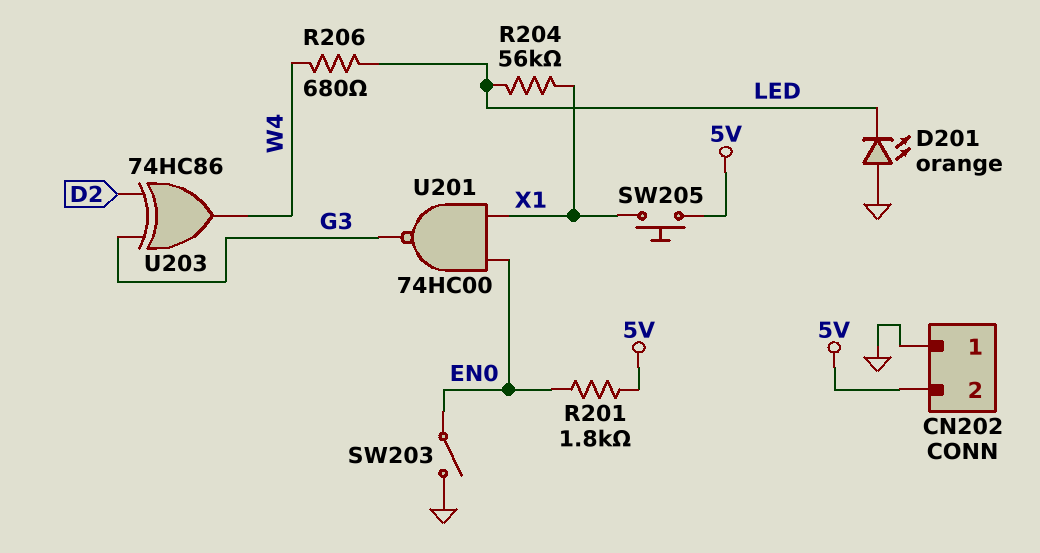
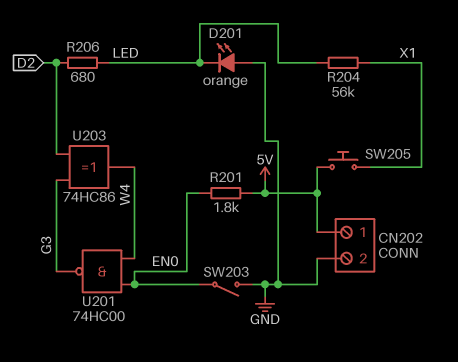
CN202 pin 1: GND -> 5V
CN202 pin 2: 5V -> GND
R206: 680 (LED, W4) -> 680 (D2, LED)
U201: NAND 74HC00 (in EN0, in X1, out G3) -> NAND 74HC00 (in EN0, in W4, out G3)

